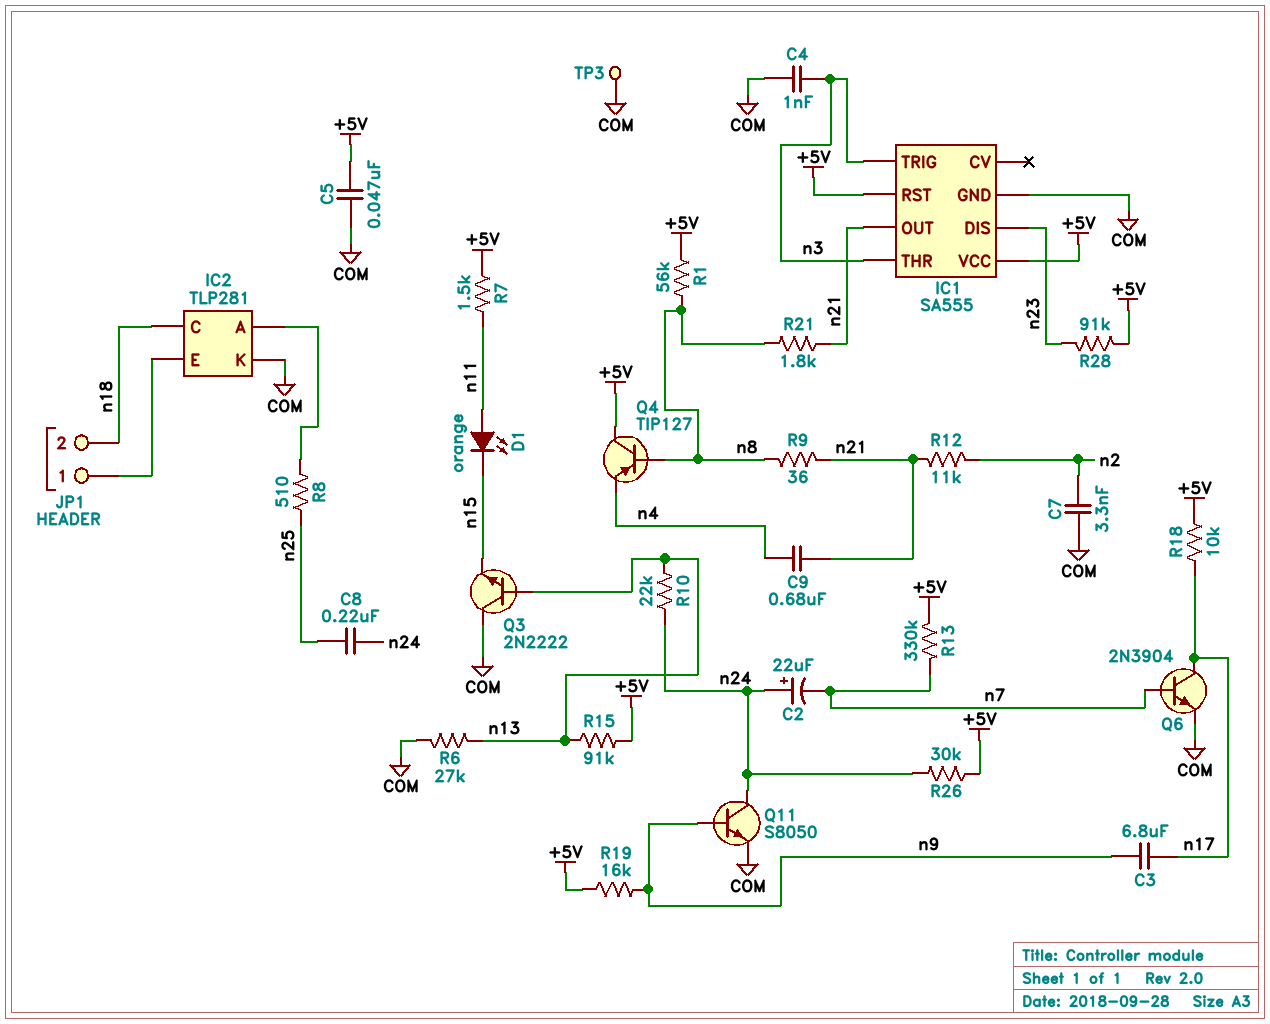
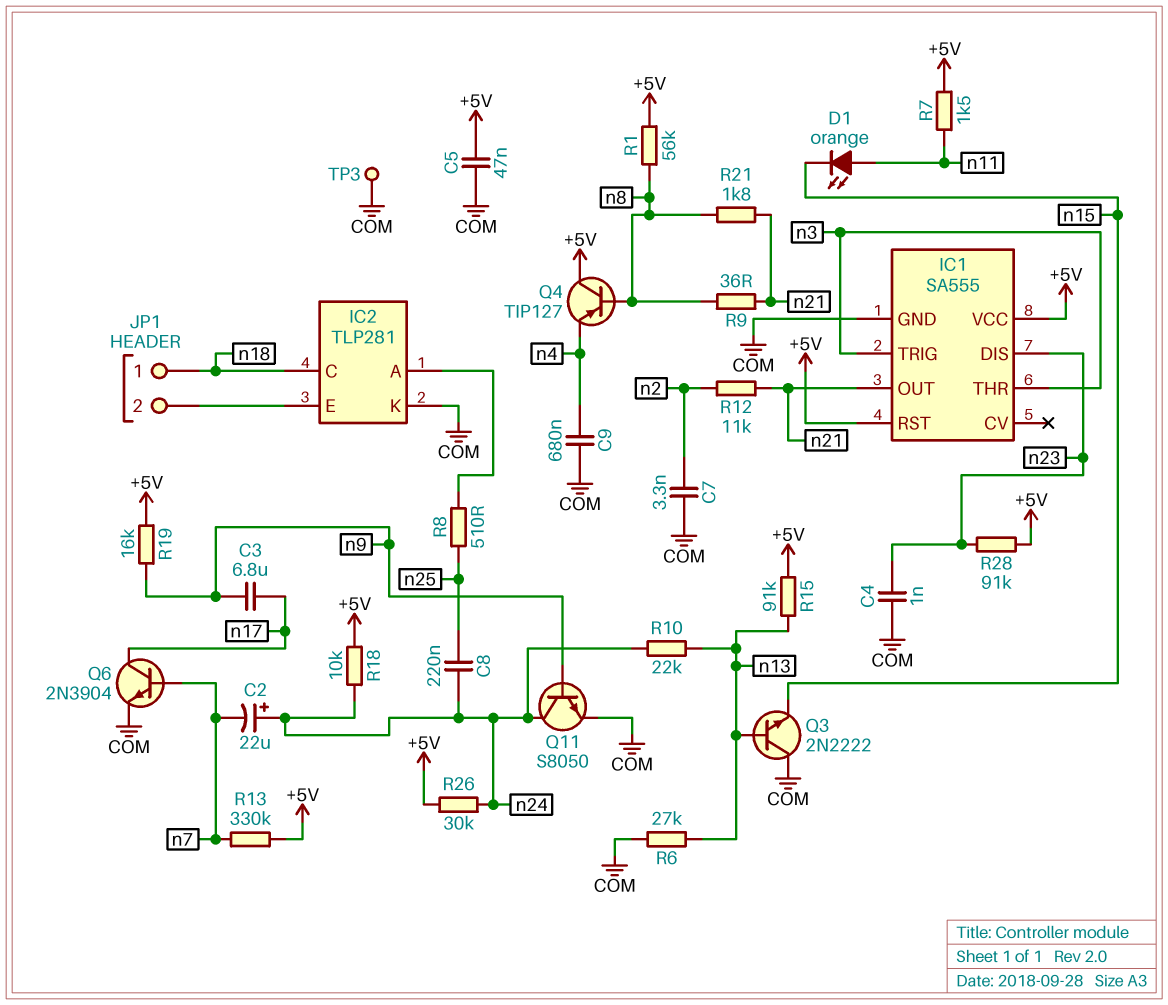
C4: 1nF (COM, n3) -> 1nF (COM, n23)
C9: 680nF (n4, n21) -> 680nF (COM, n4)
JP1 pin 1: IC2/E -> n18
JP1 pin 2: n18 -> IC2/E
R18: 10k (+5V, n17) -> 10k (+5V, n24)

